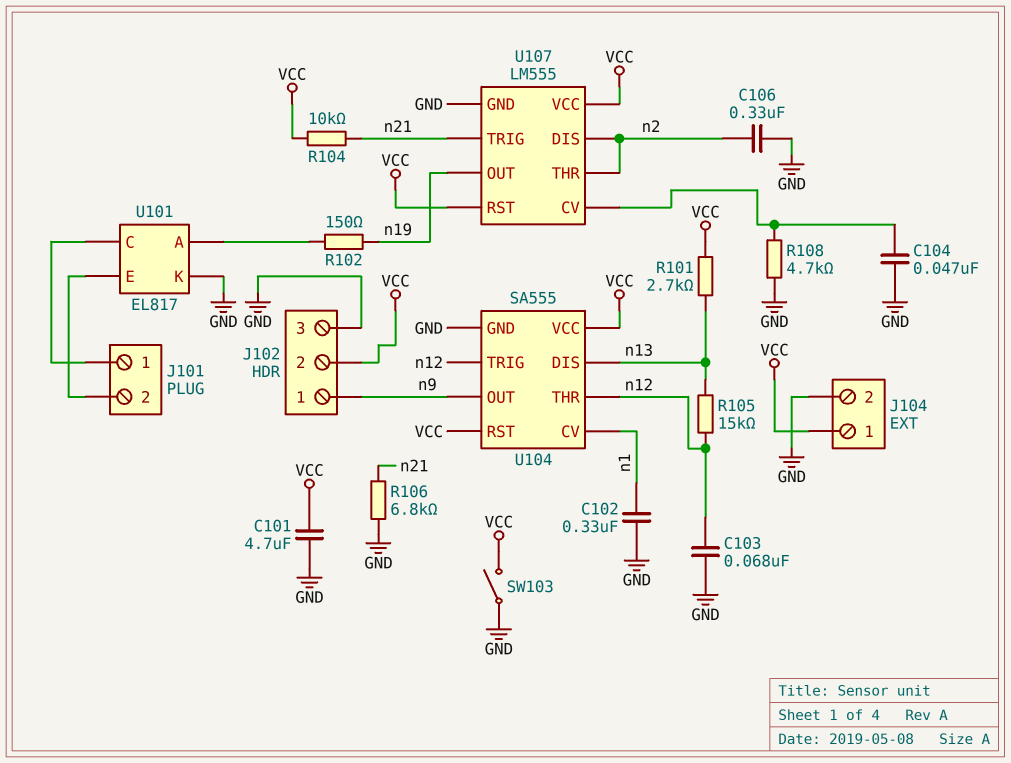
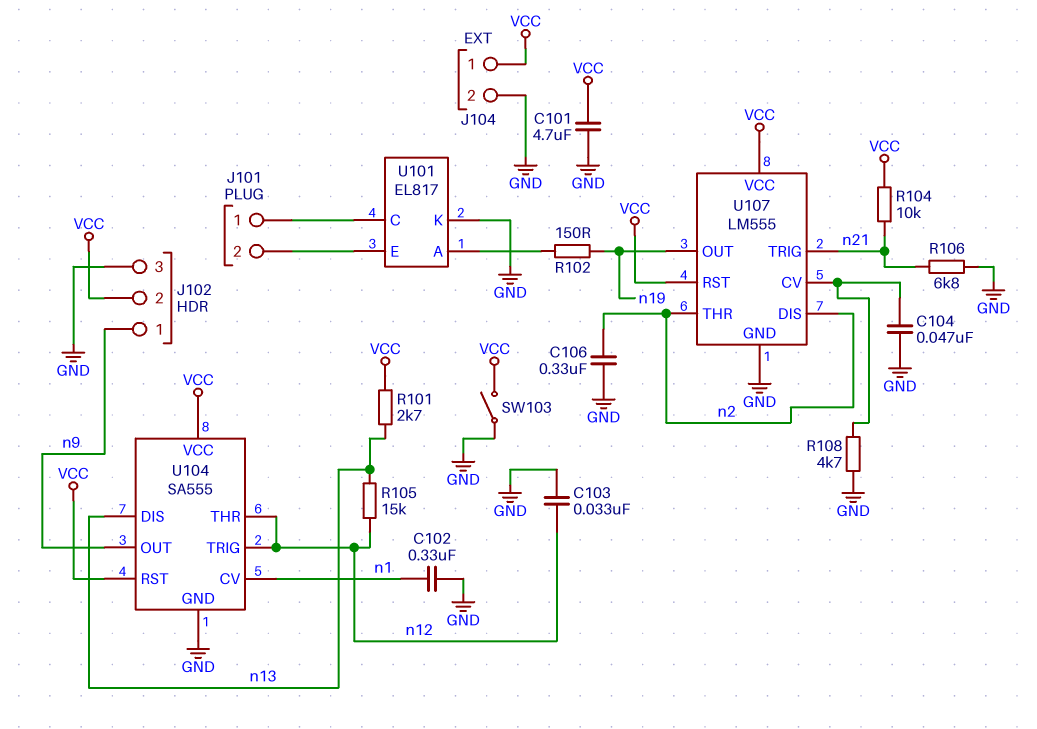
C103: 68nF (GND, n12) -> 33nF (GND, n12)

